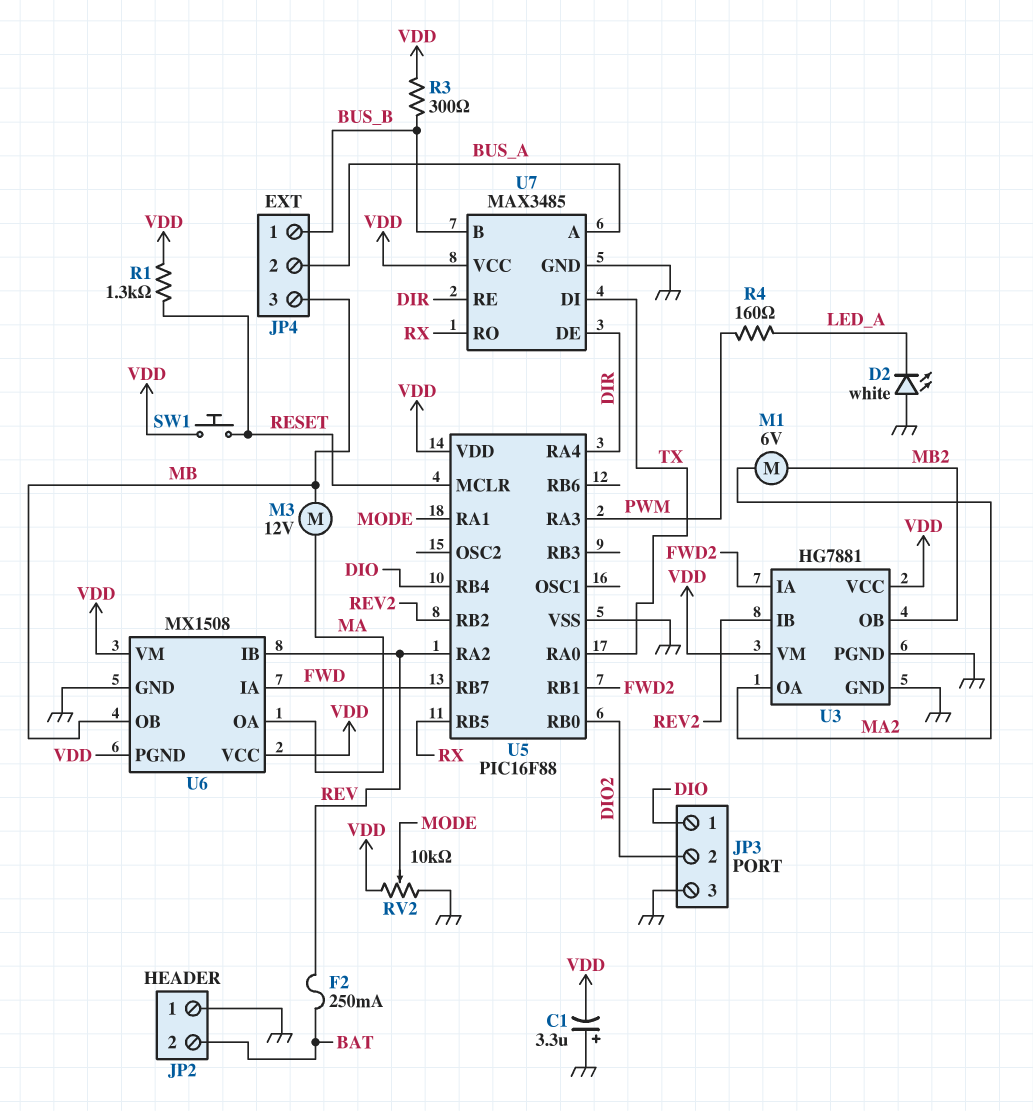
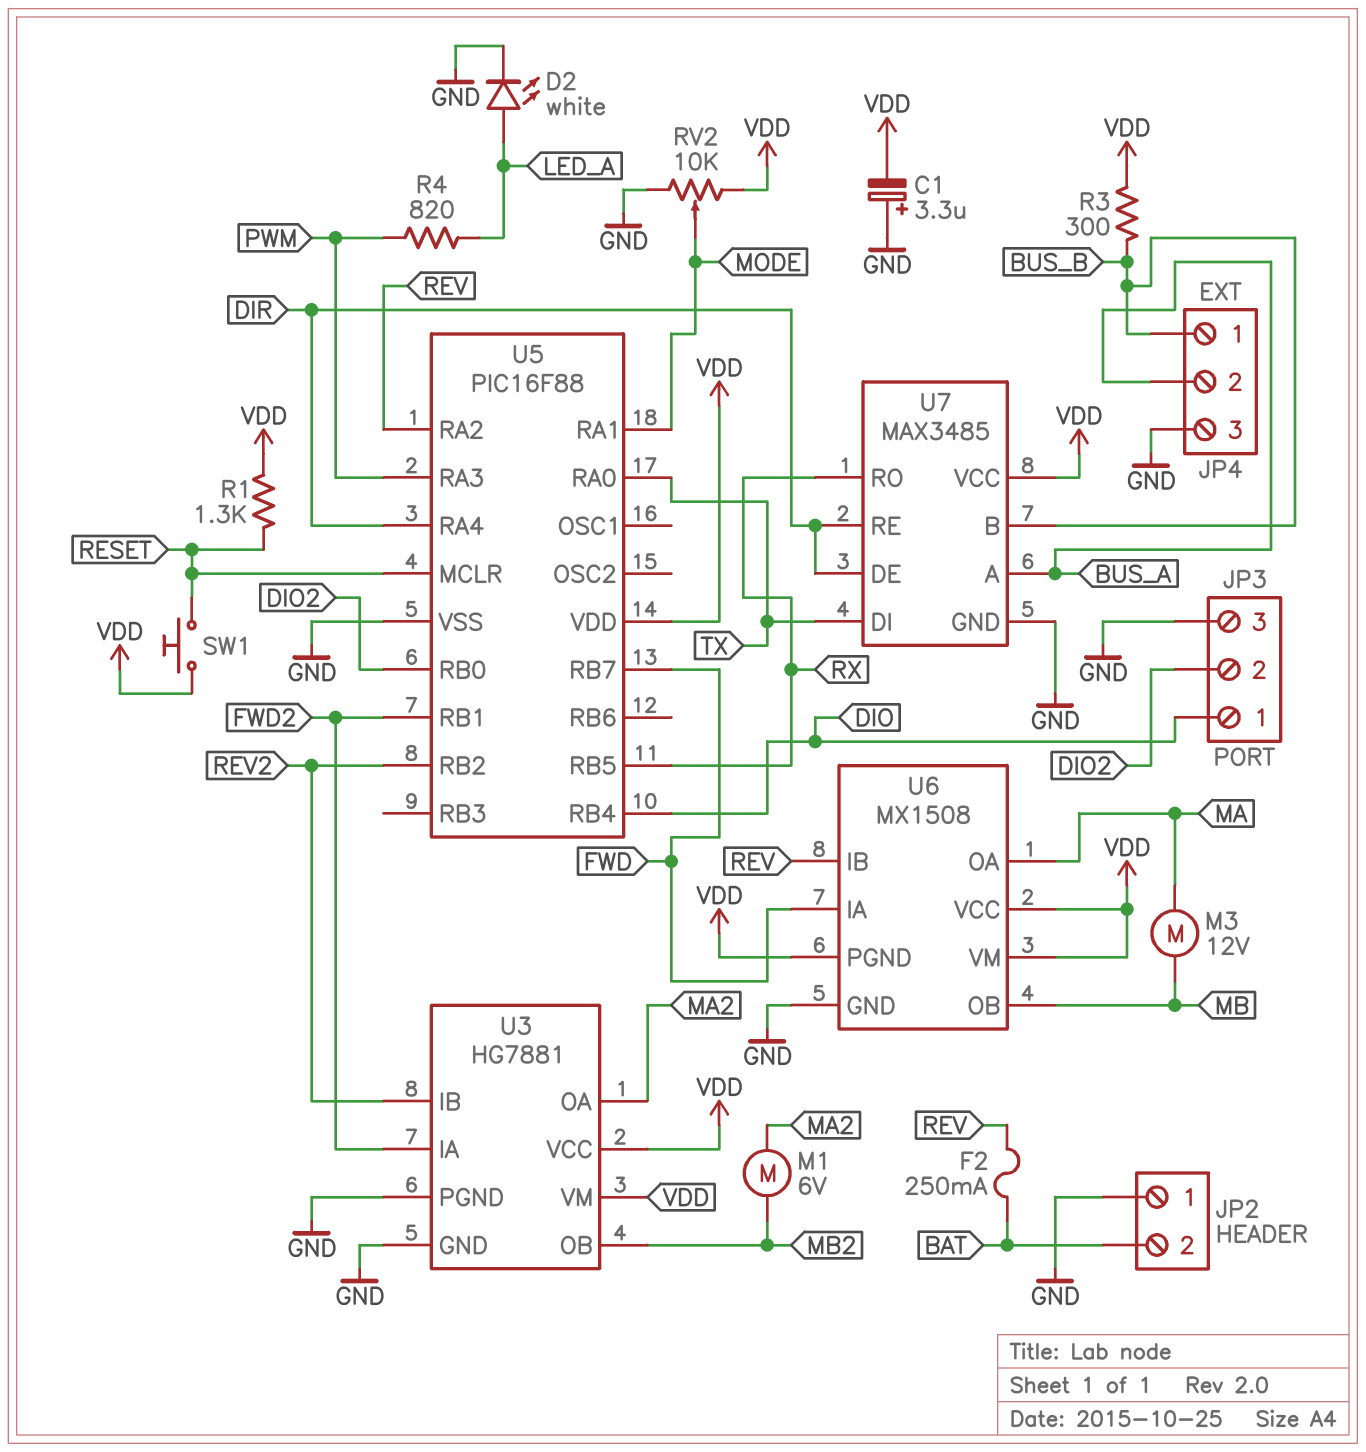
D2: LED white (A GND, K LED_A) -> LED white (A LED_A, K GND)
JP4 pin 3: MB -> GND
R4: 160 (LED_A, PWM) -> 820 (LED_A, PWM)

